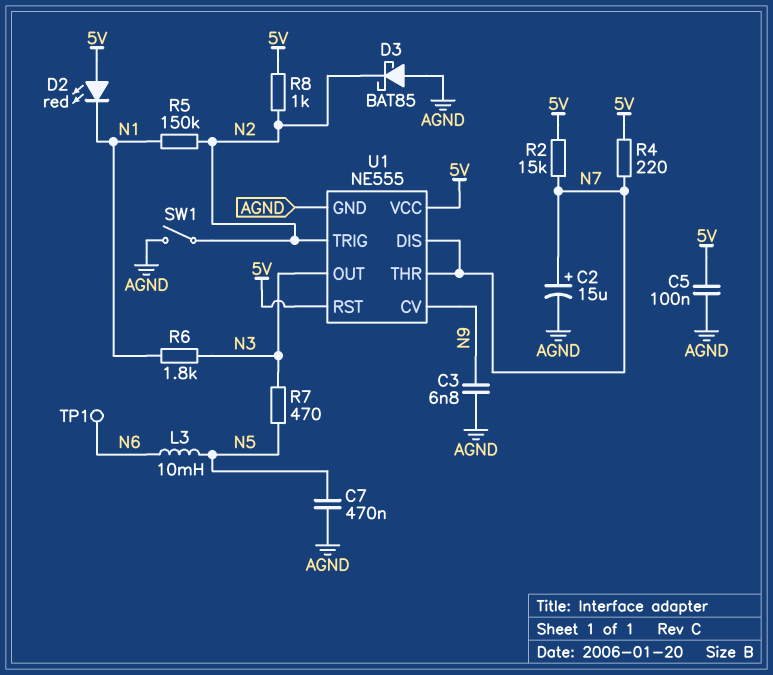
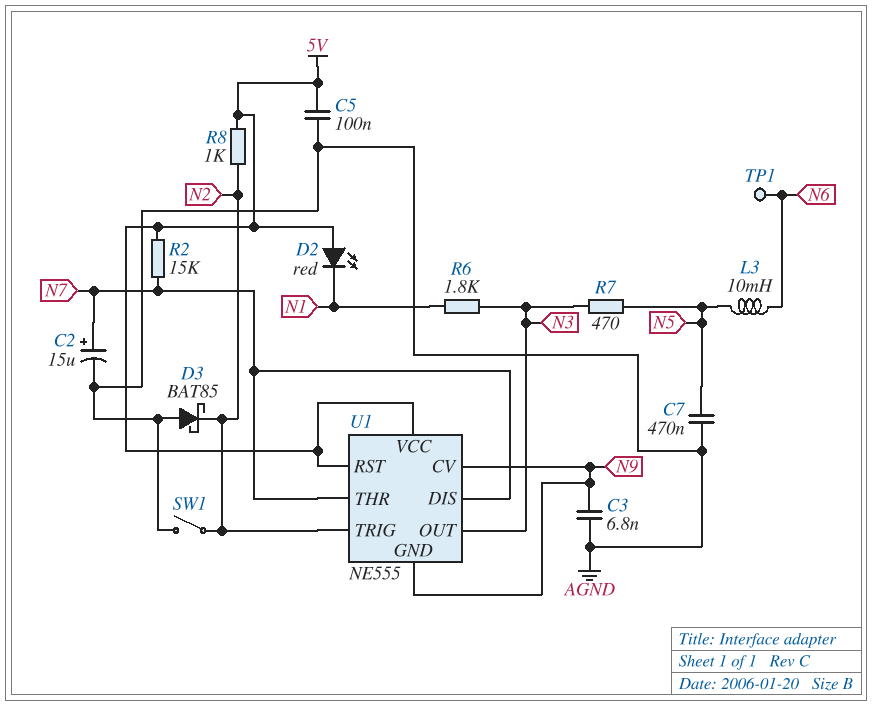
R4: 220 (5V, N7) -> none
R5: 150k (N1, N2) -> none
U1 pin GND: AGND -> N9

